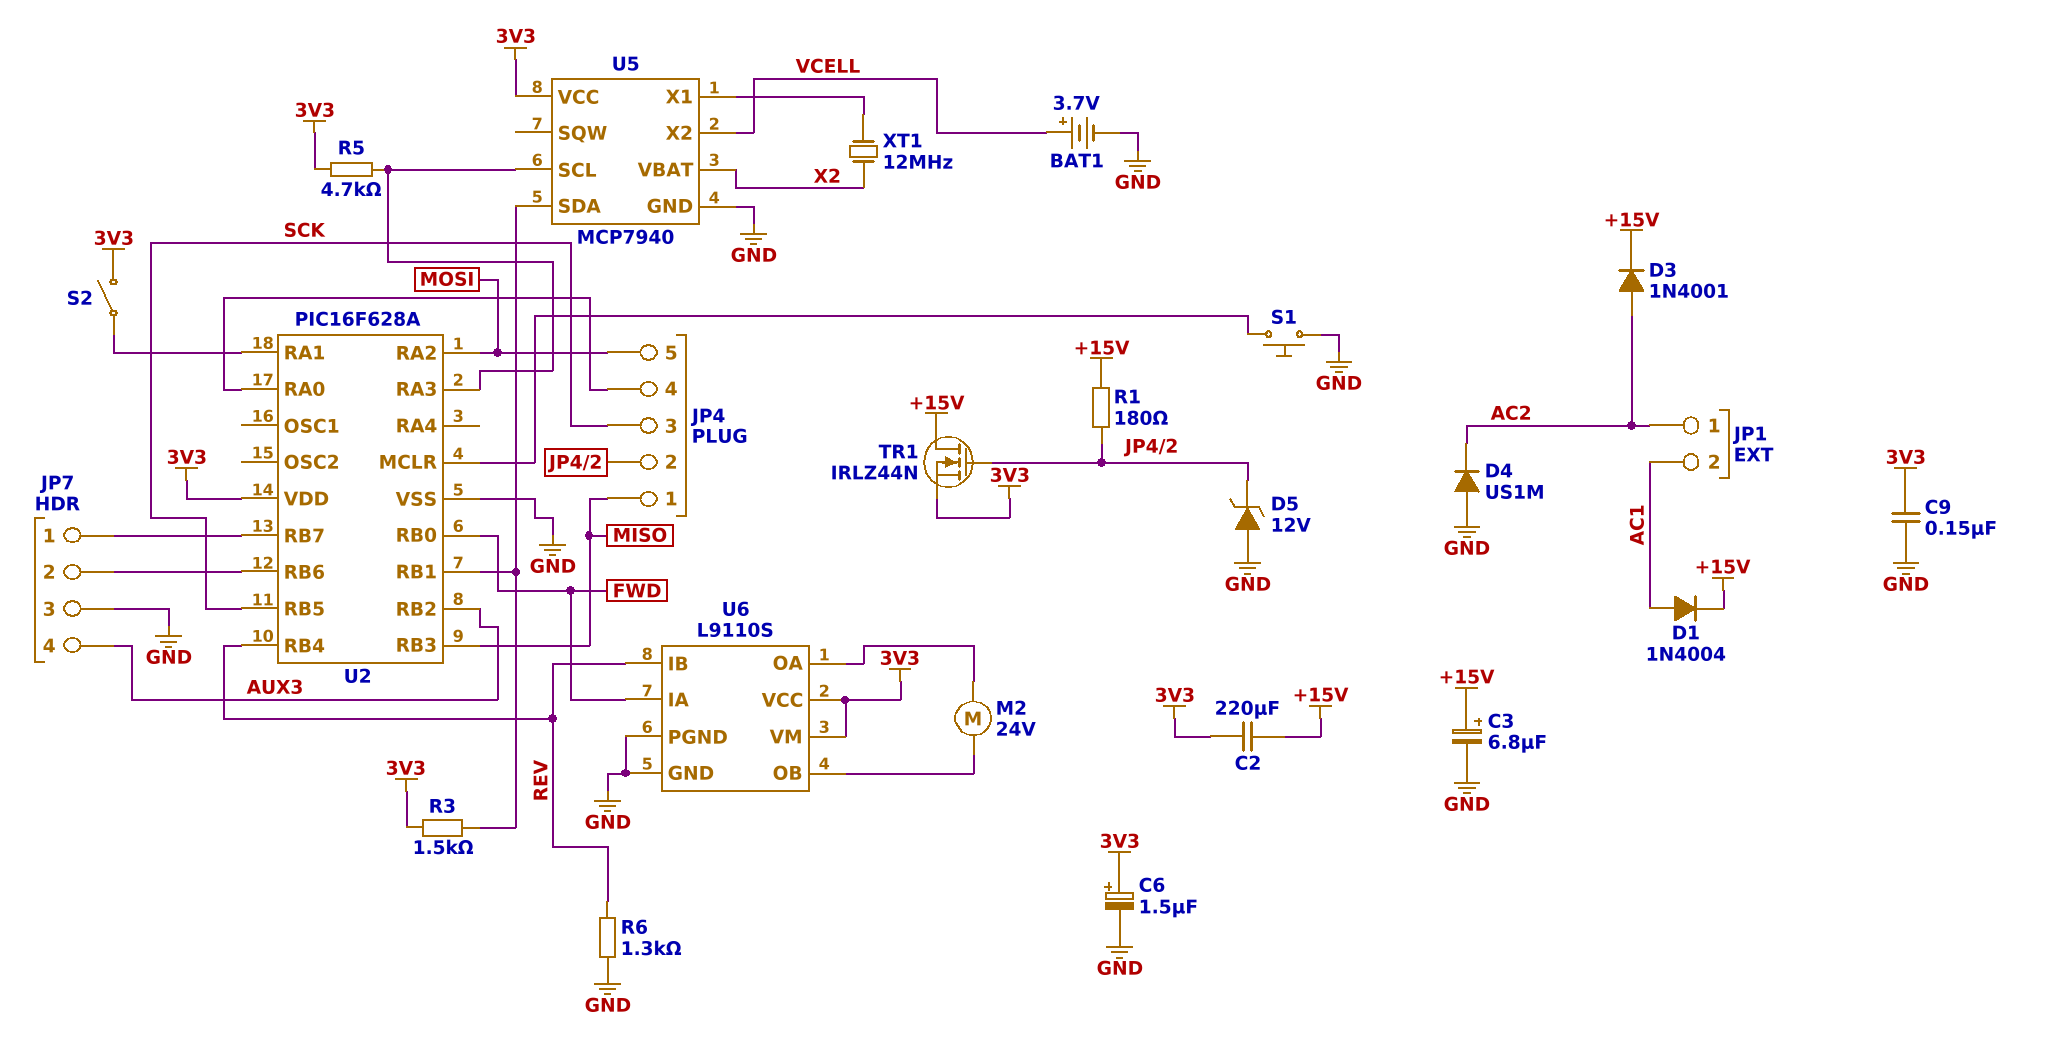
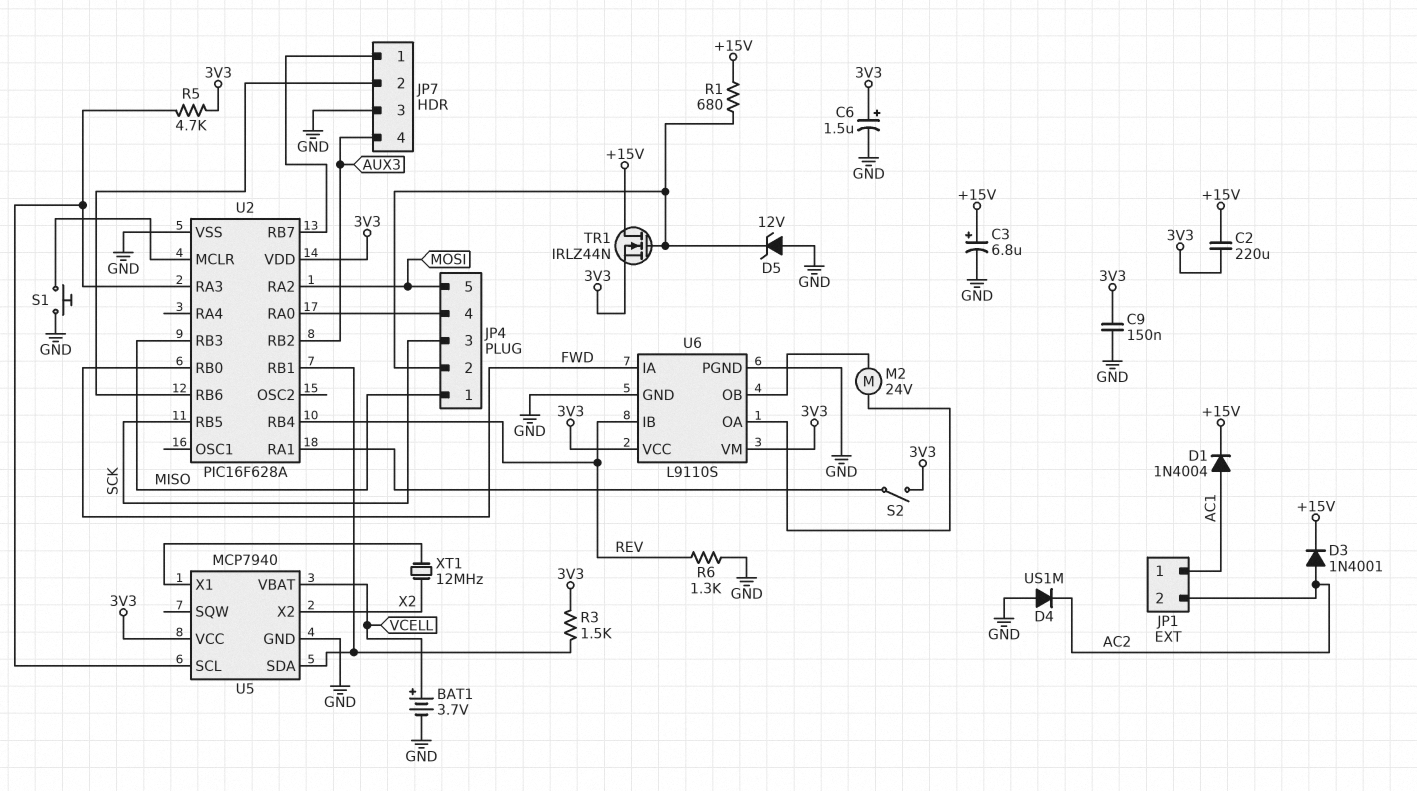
JP1 pin 1: AC2 -> AC1
JP1 pin 2: AC1 -> AC2
R1: 180 (+15V, JP4/2) -> 680 (+15V, JP4/2)
U5 pin VBAT: X2 -> VCELL
U5 pin X2: VCELL -> X2

